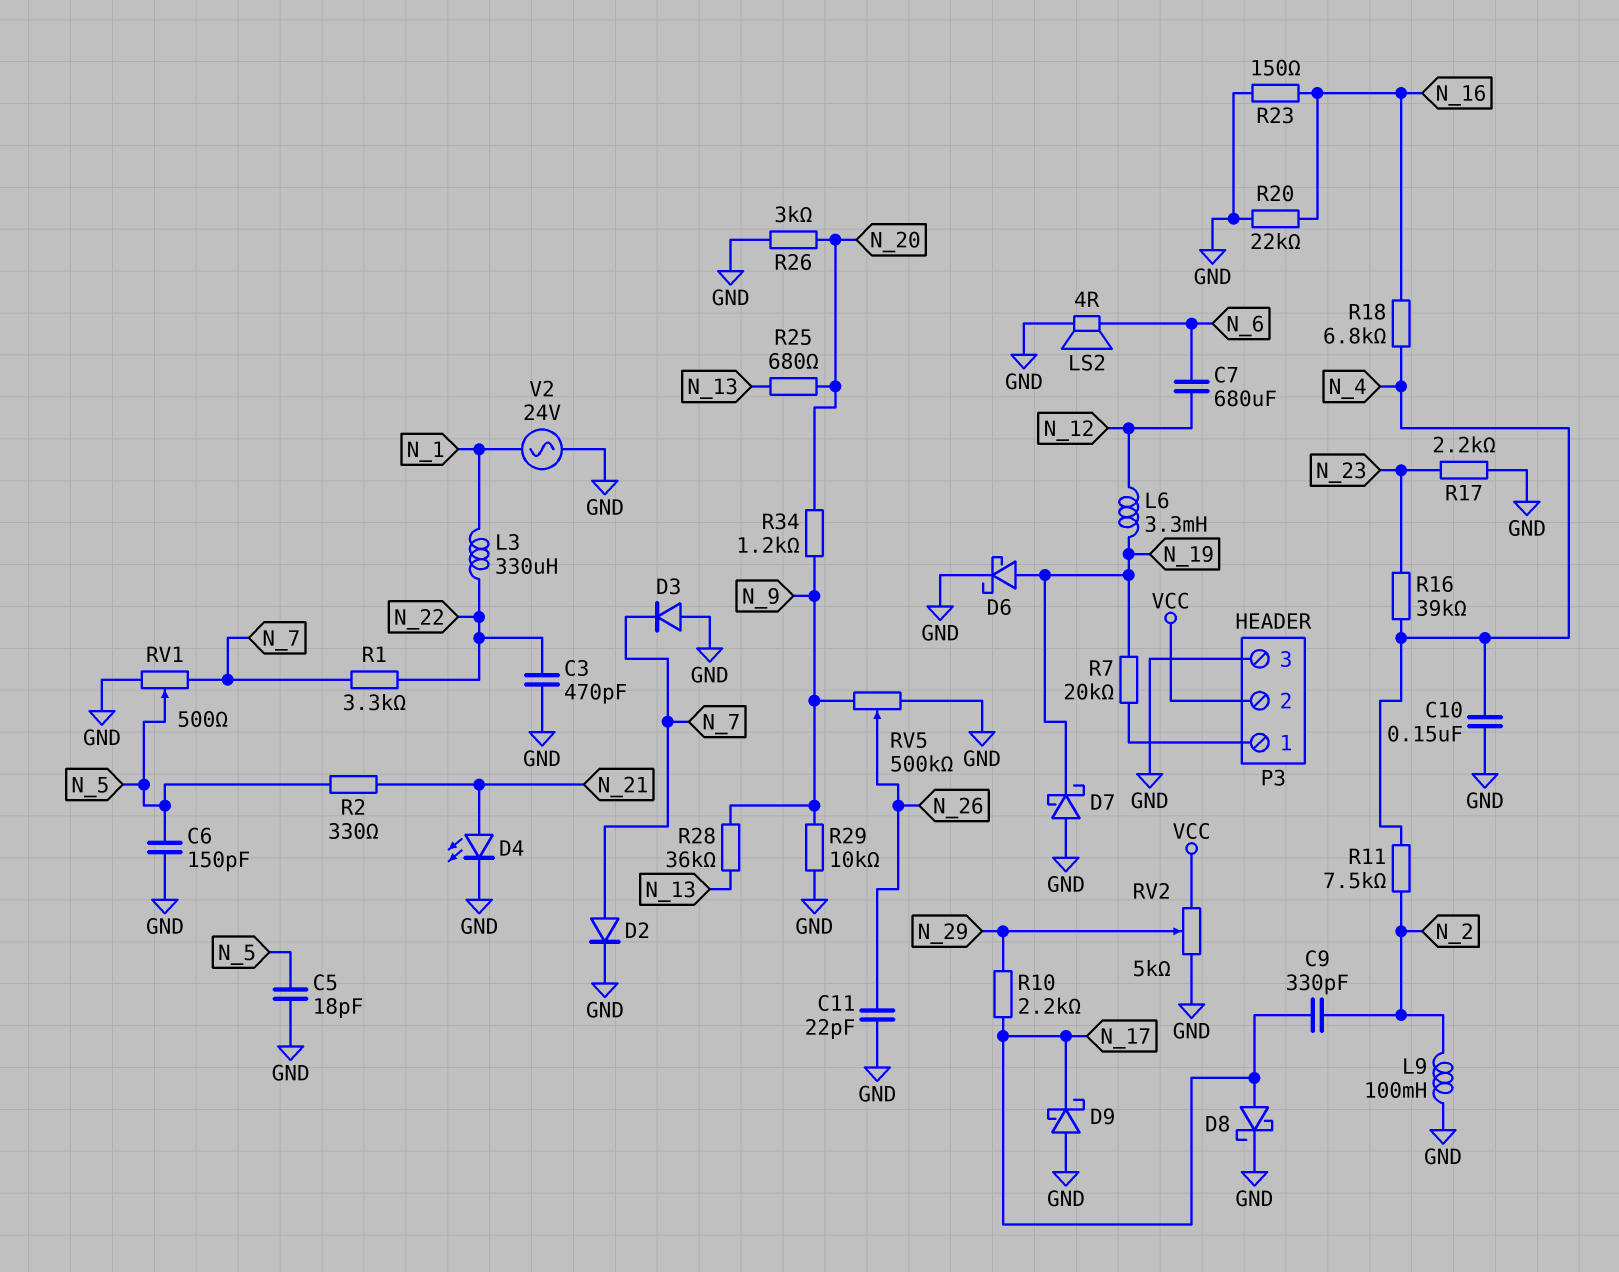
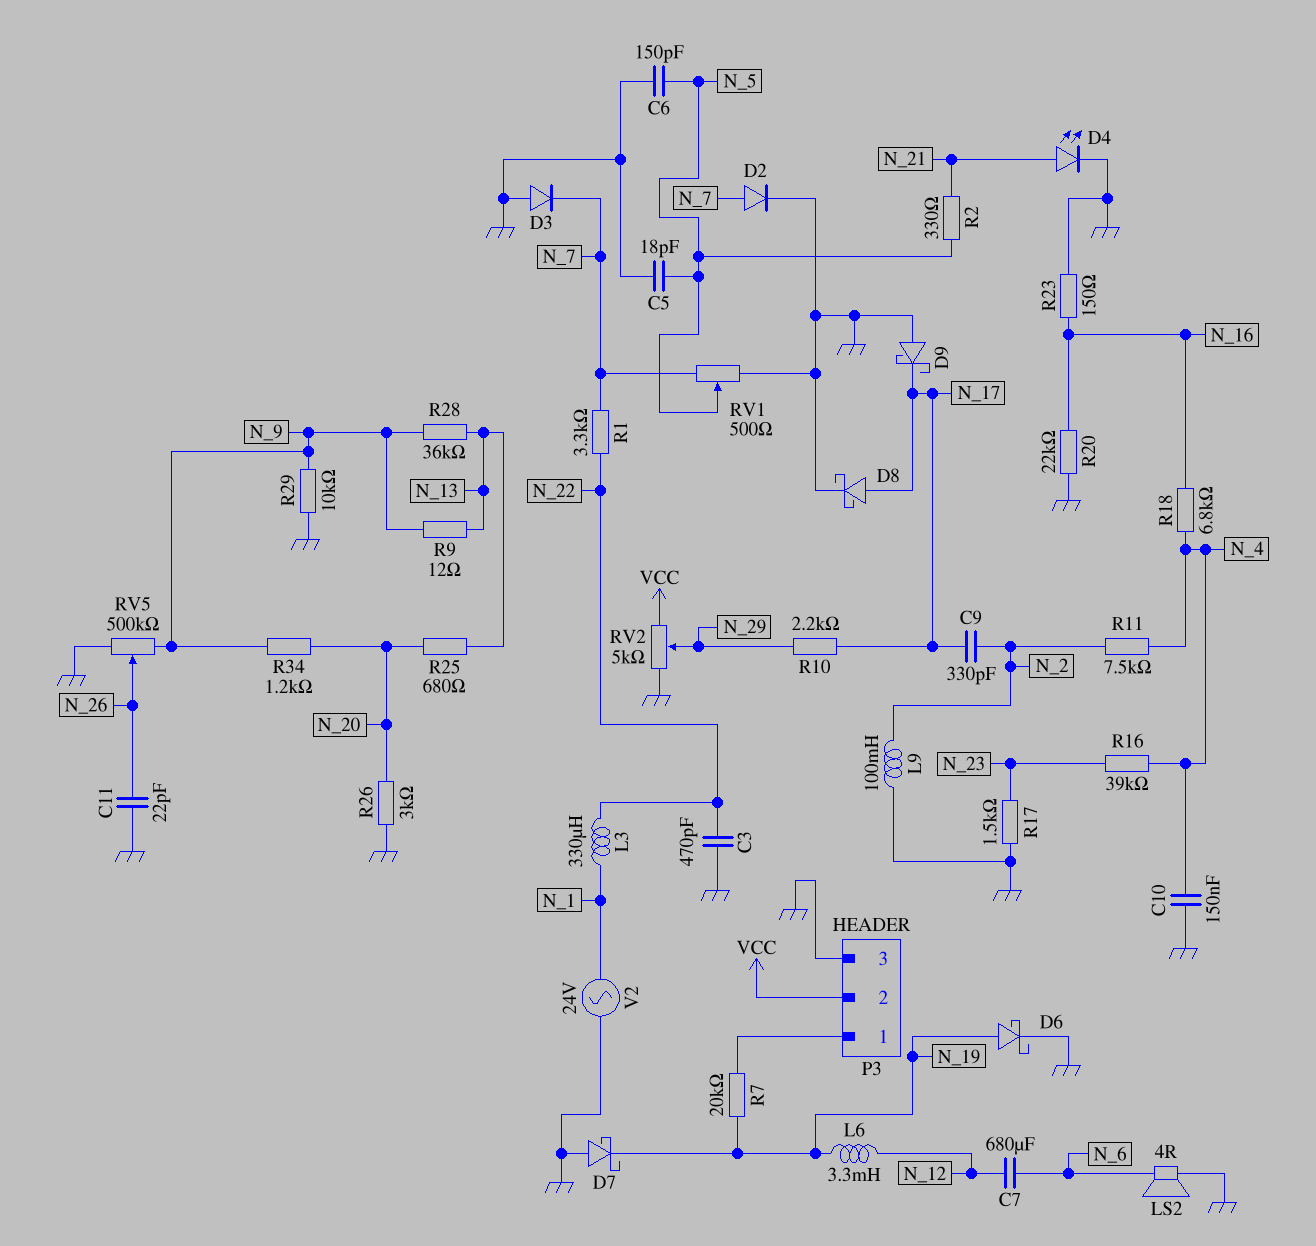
R9: none -> 12 (N_9, N_13)
R17: 2.2k (GND, N_23) -> 1.5k (GND, N_23)

